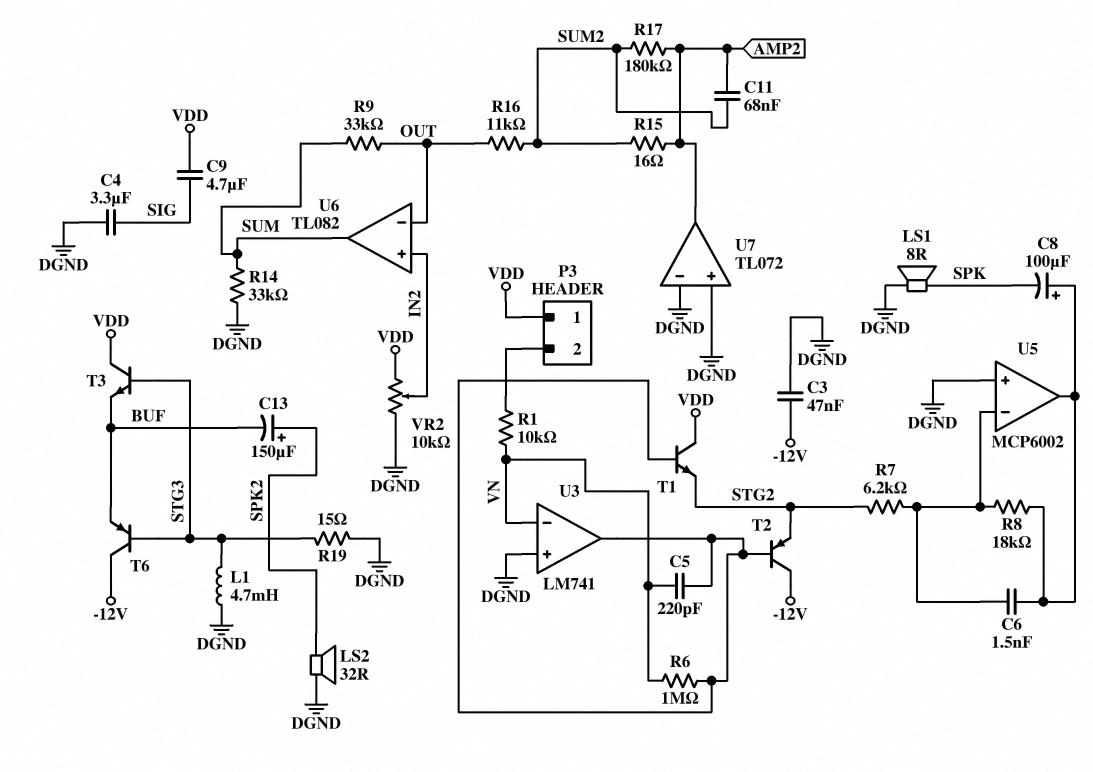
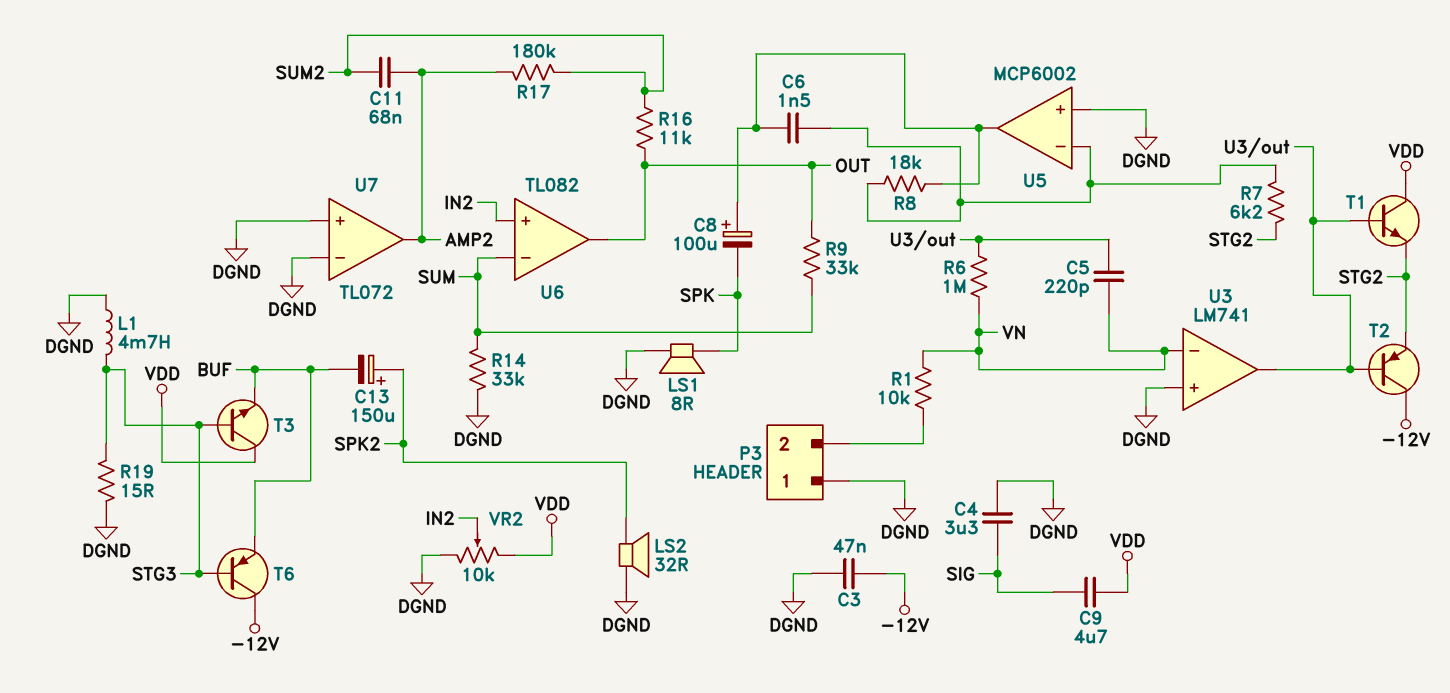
P3 pin 1: VDD -> DGND
R15: 16 (AMP2, SUM2) -> none
U6 pin in-: OUT -> SUM
U6 pin out: SUM -> OUT

